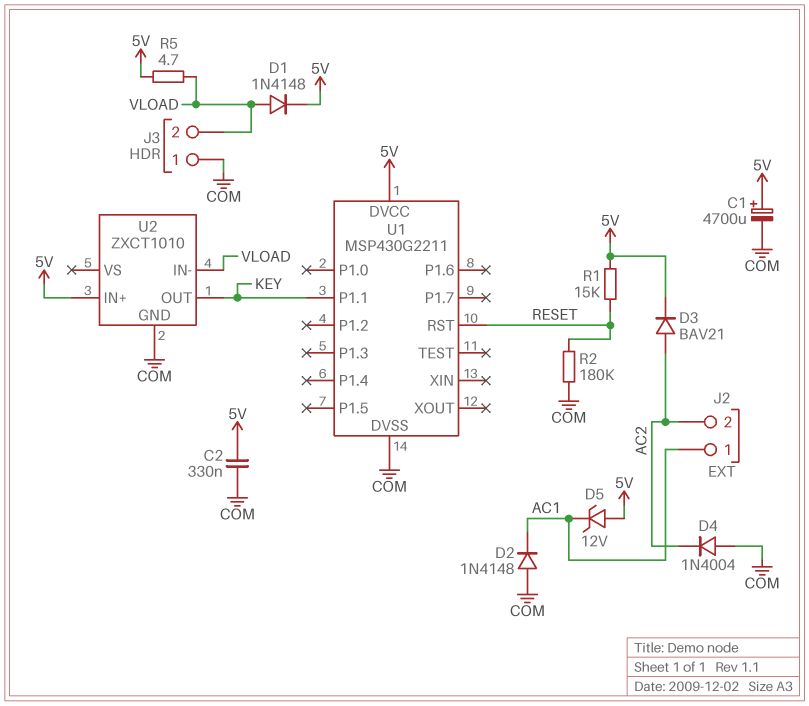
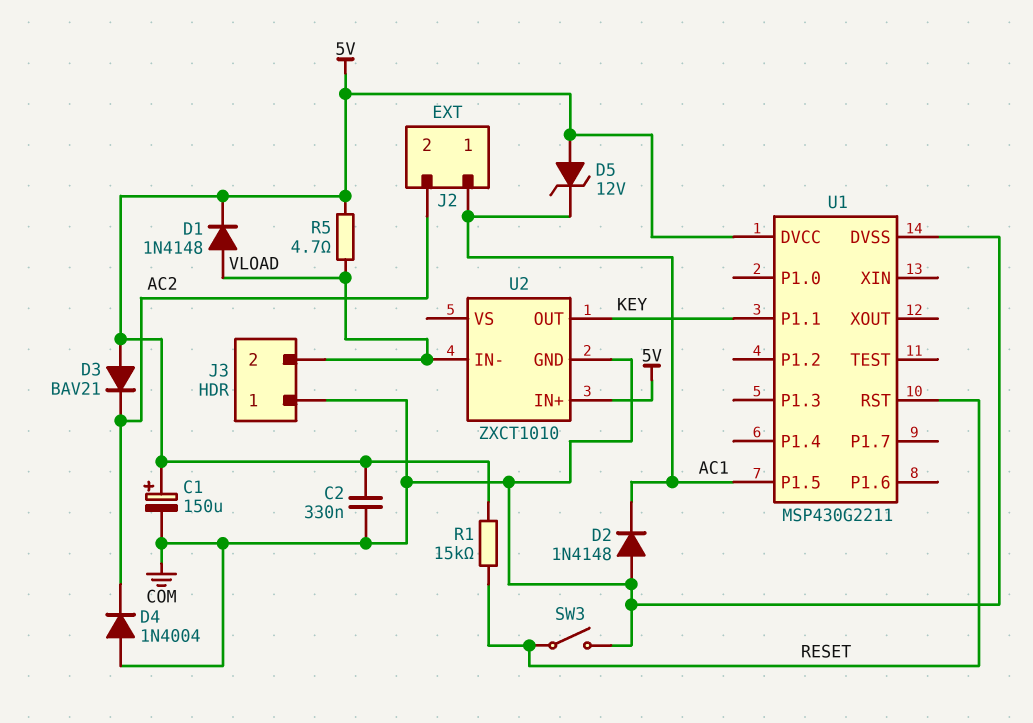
C1: 4700uF (plus 5V, minus COM) -> 150uF (plus 5V, minus COM)
D3: diode BAV21 (A AC2, K 5V) -> diode BAV21 (A 5V, K AC2)
R2: 180k (COM, RESET) -> none
SW3: none -> switch (COM, RESET)
U1 pin P1.5: none -> AC1

